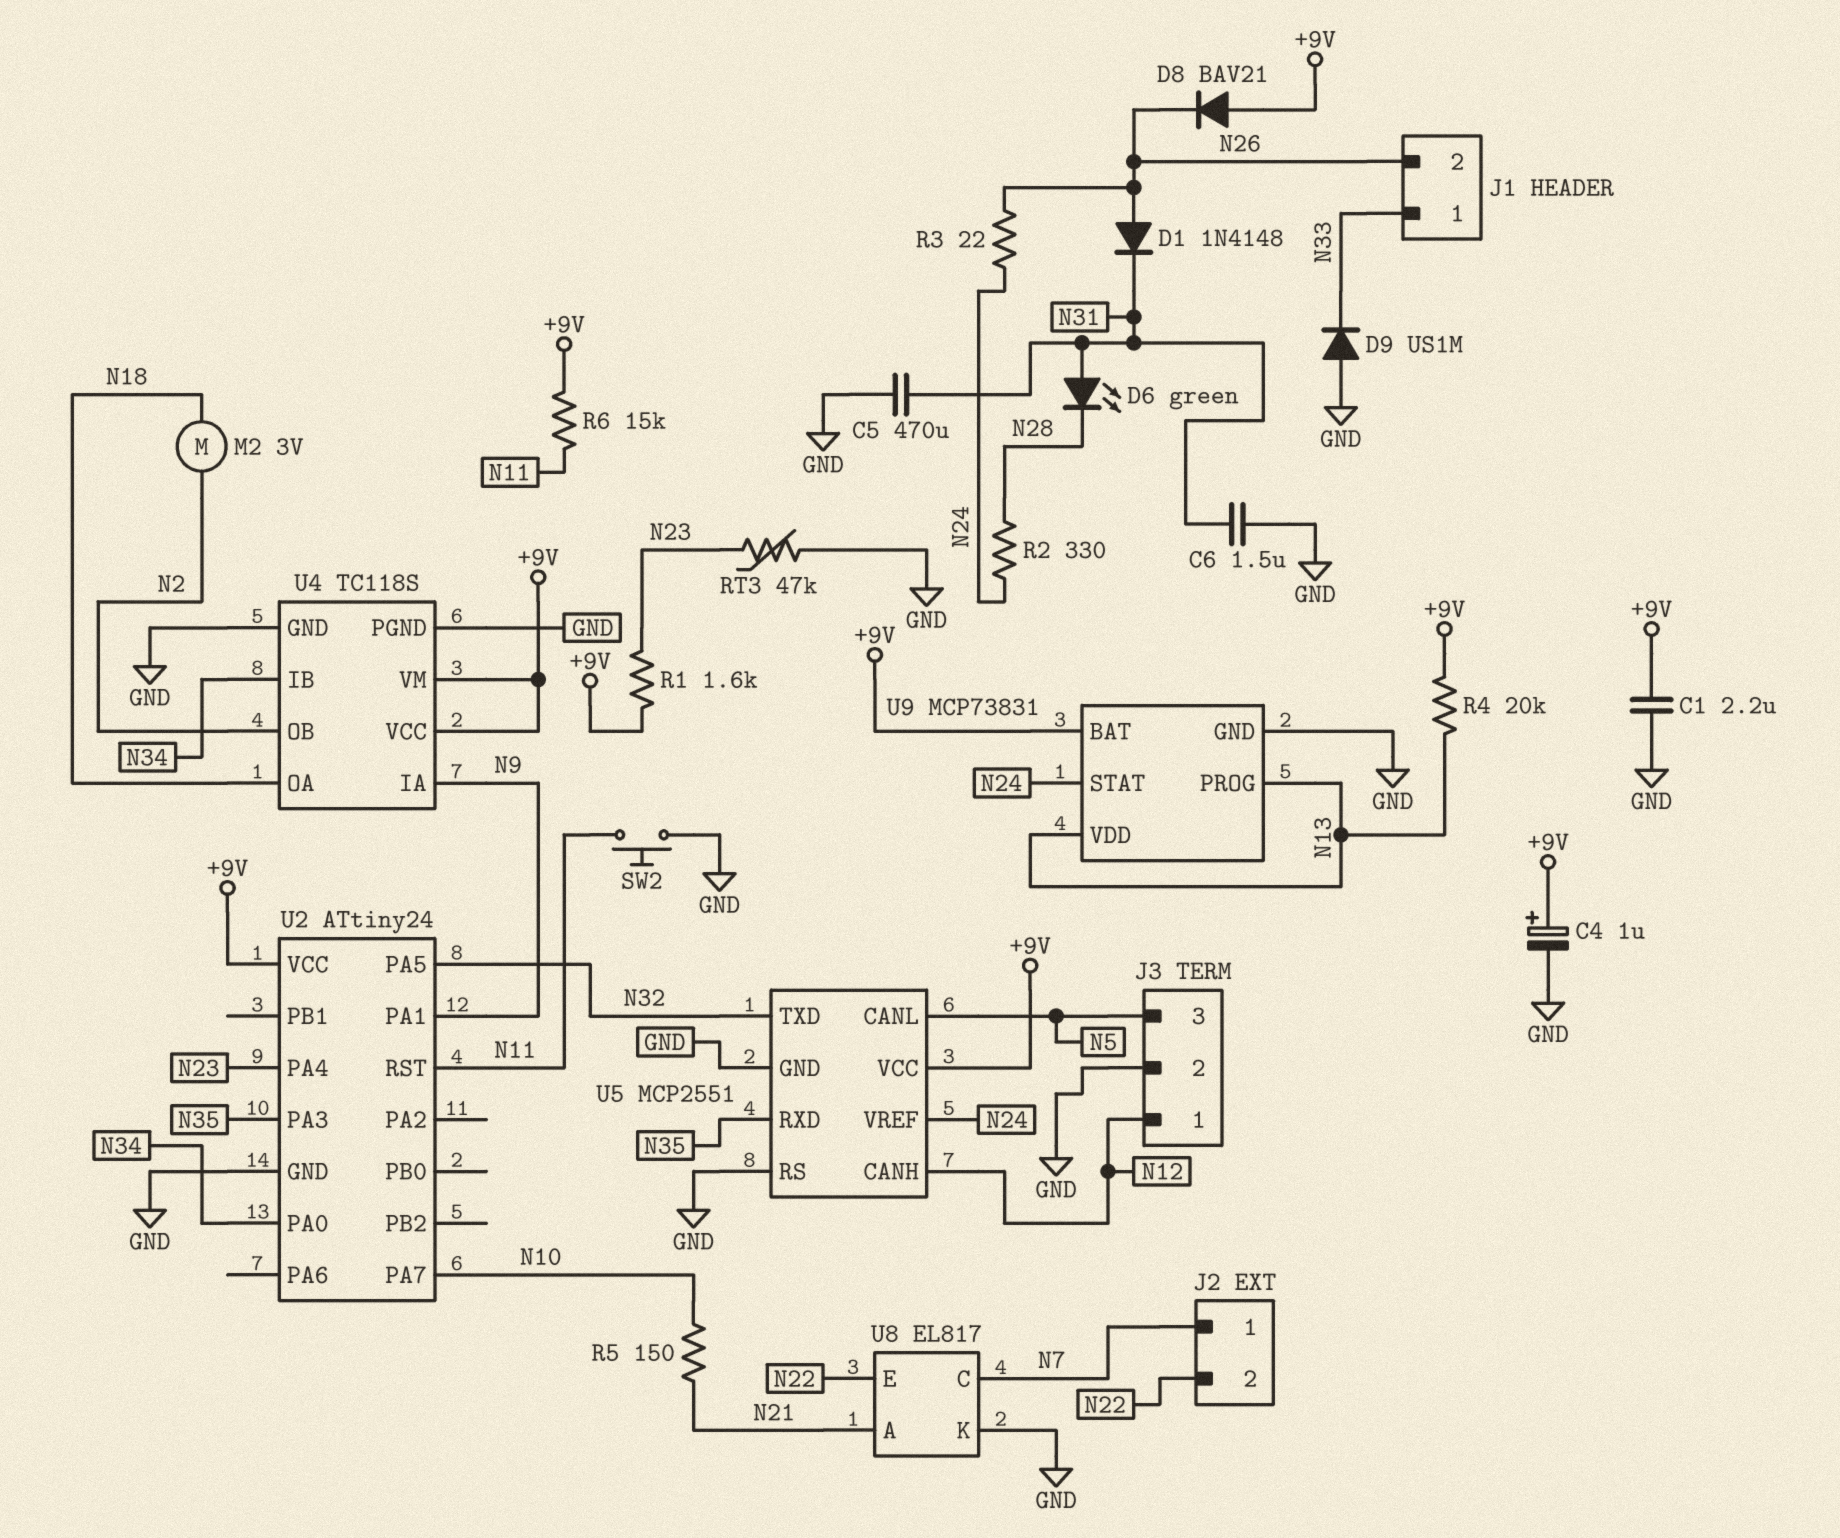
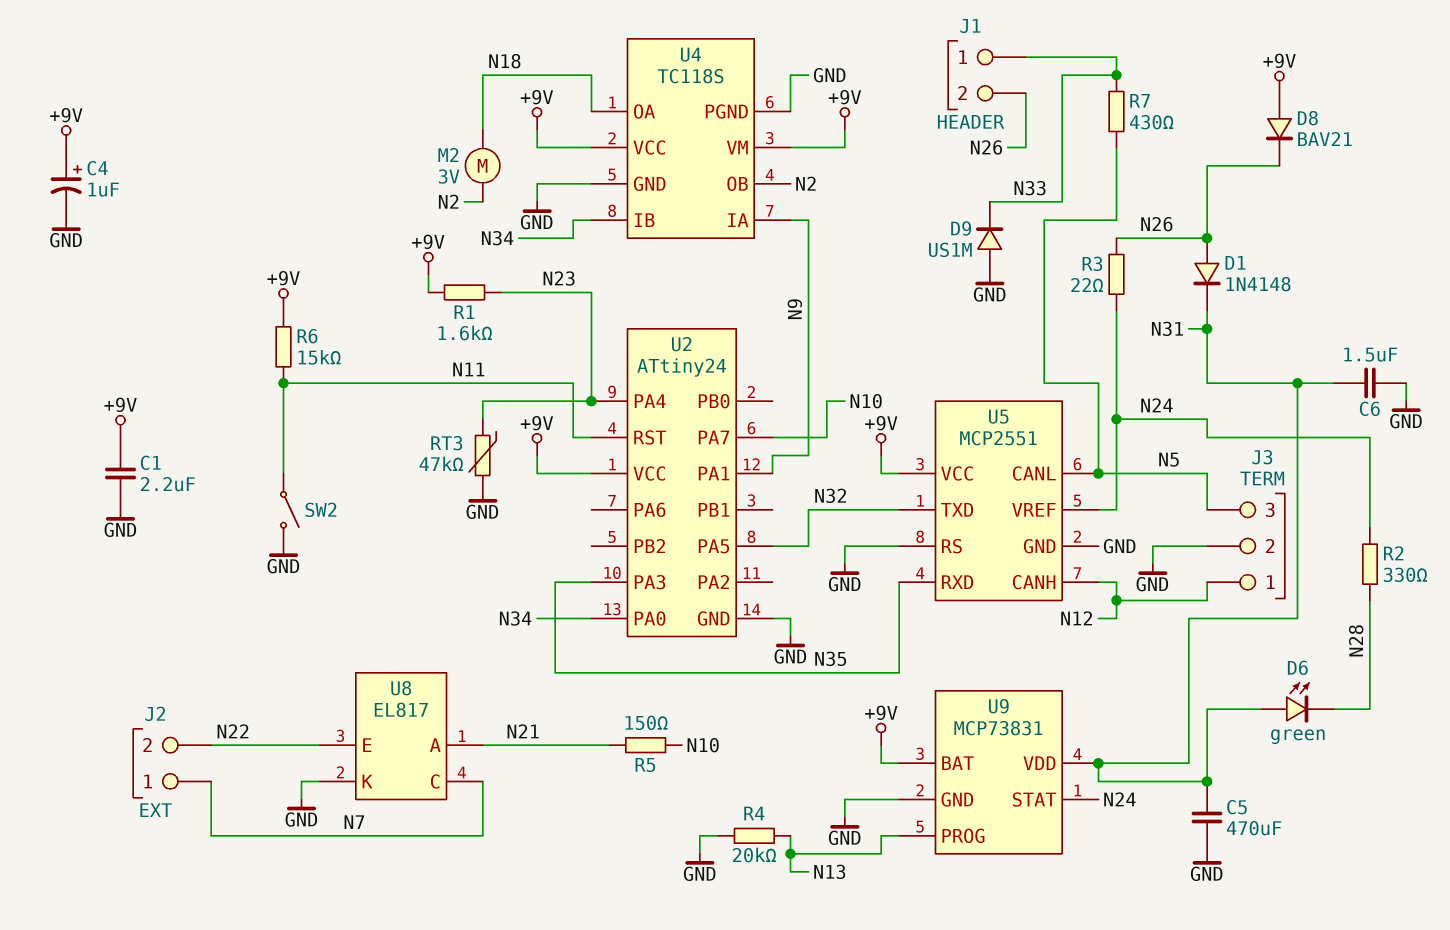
R4: 20k (+9V, N13) -> 20k (GND, N13)
R7: none -> 430 (N5, N33)
SW2: button (GND, N11) -> switch (GND, N11)
U9 pin VDD: N13 -> N31

